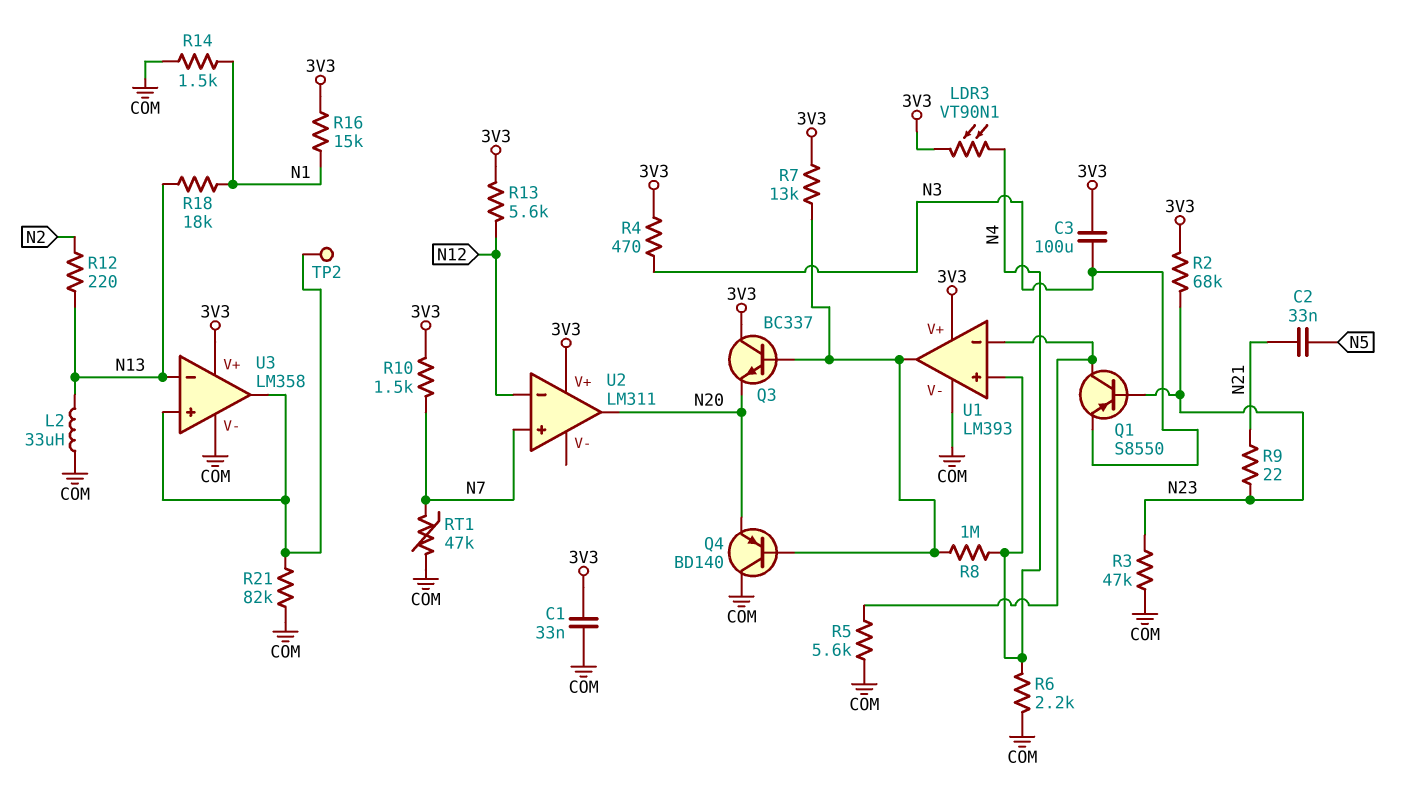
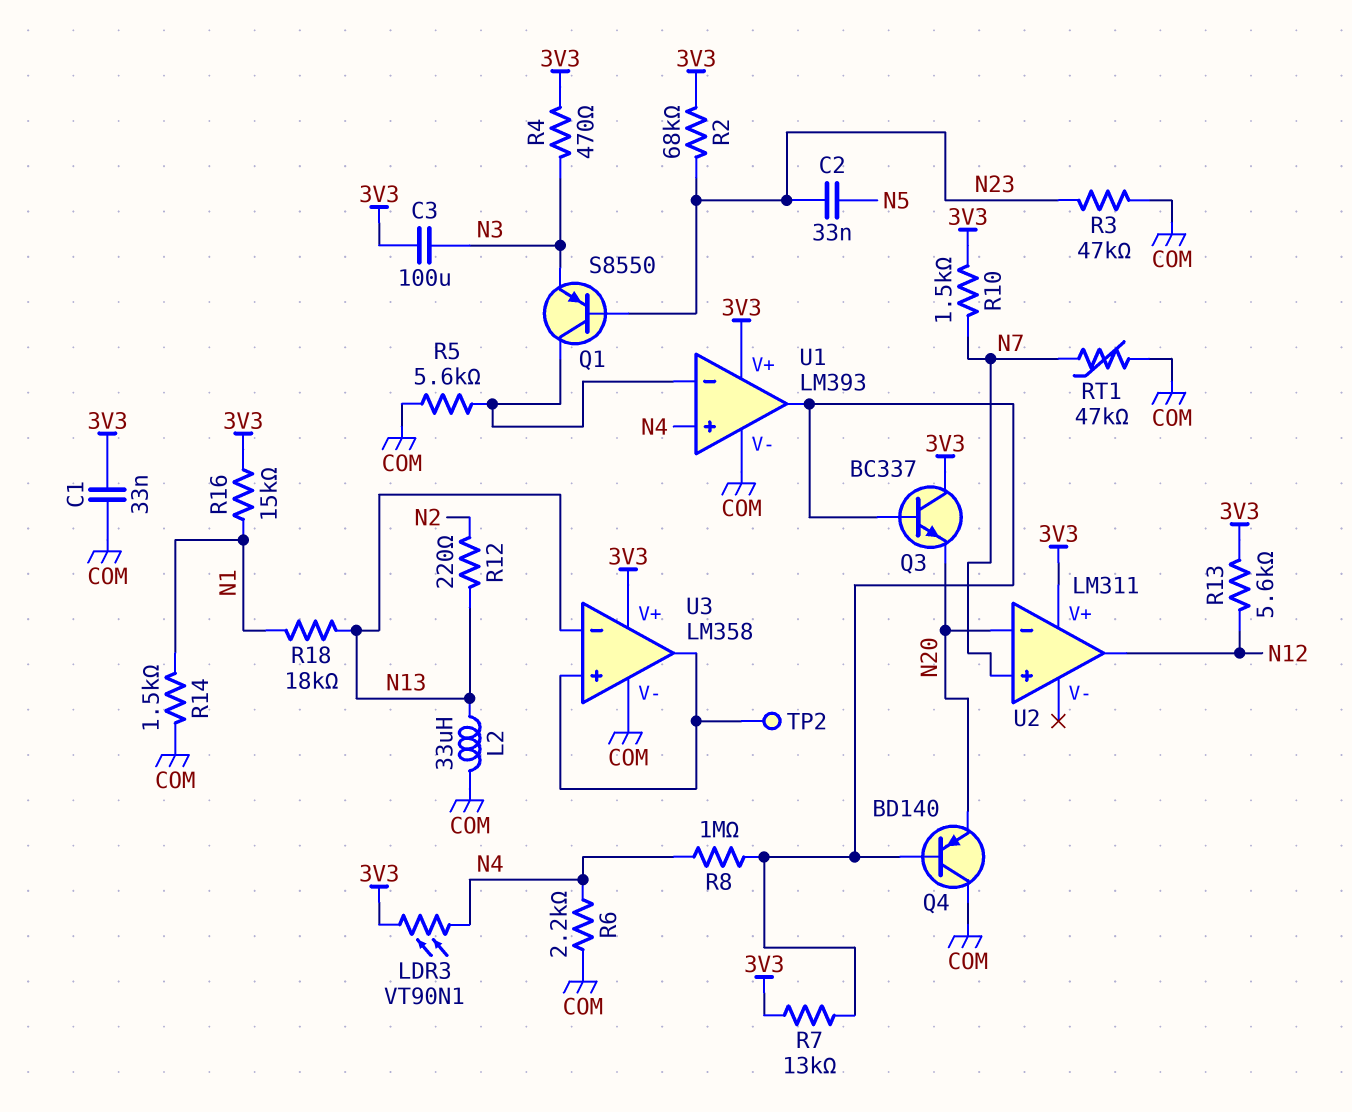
C2: 33nF (N5, N21) -> 33nF (N5, N23)
R9: 22 (N21, N23) -> none
R21: 82k (COM, U3/in+) -> none
U2 pin in-: N12 -> N20
U2 pin out: N20 -> N12

